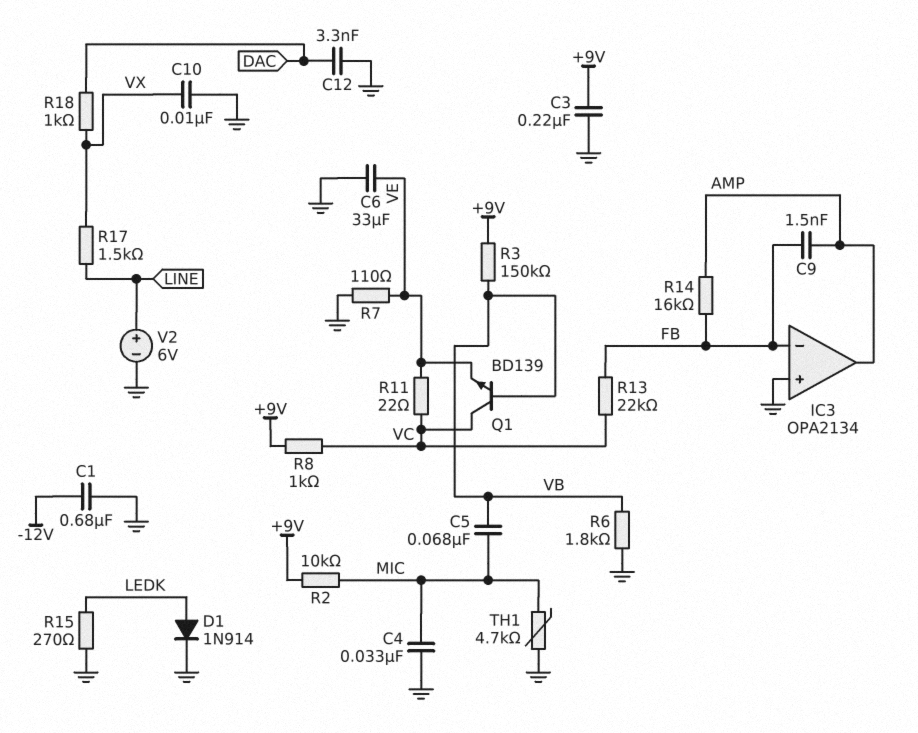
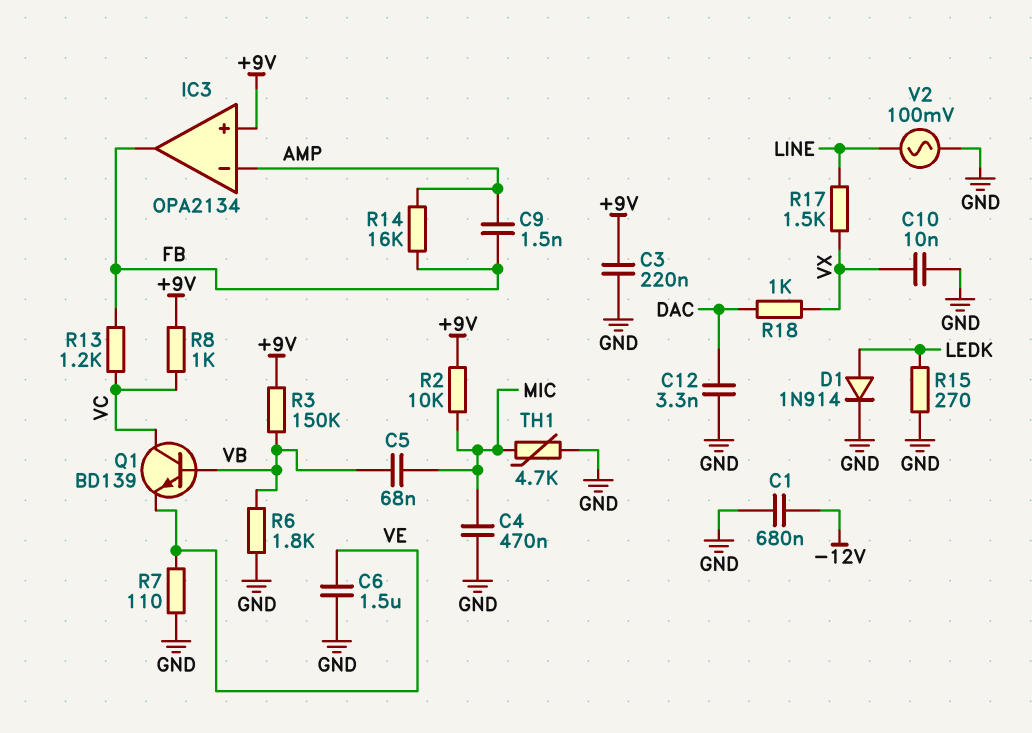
C4: 33nF (GND, MIC) -> 470nF (GND, MIC)
C6: 33uF (GND, VE) -> 1.5uF (GND, VE)
IC3 pin in+: GND -> +9V
IC3 pin in-: FB -> AMP
IC3 pin out: AMP -> FB
R11: 22 (VC, VE) -> none
R13: 22k (FB, VC) -> 1.2k (FB, VC)
V2: 6V (plus LINE, minus GND) -> AC 100mV (GND, LINE)

